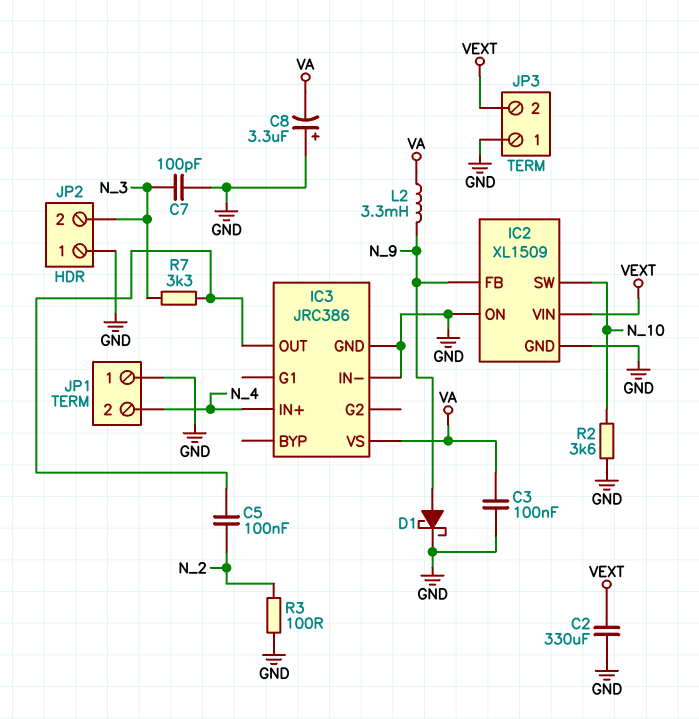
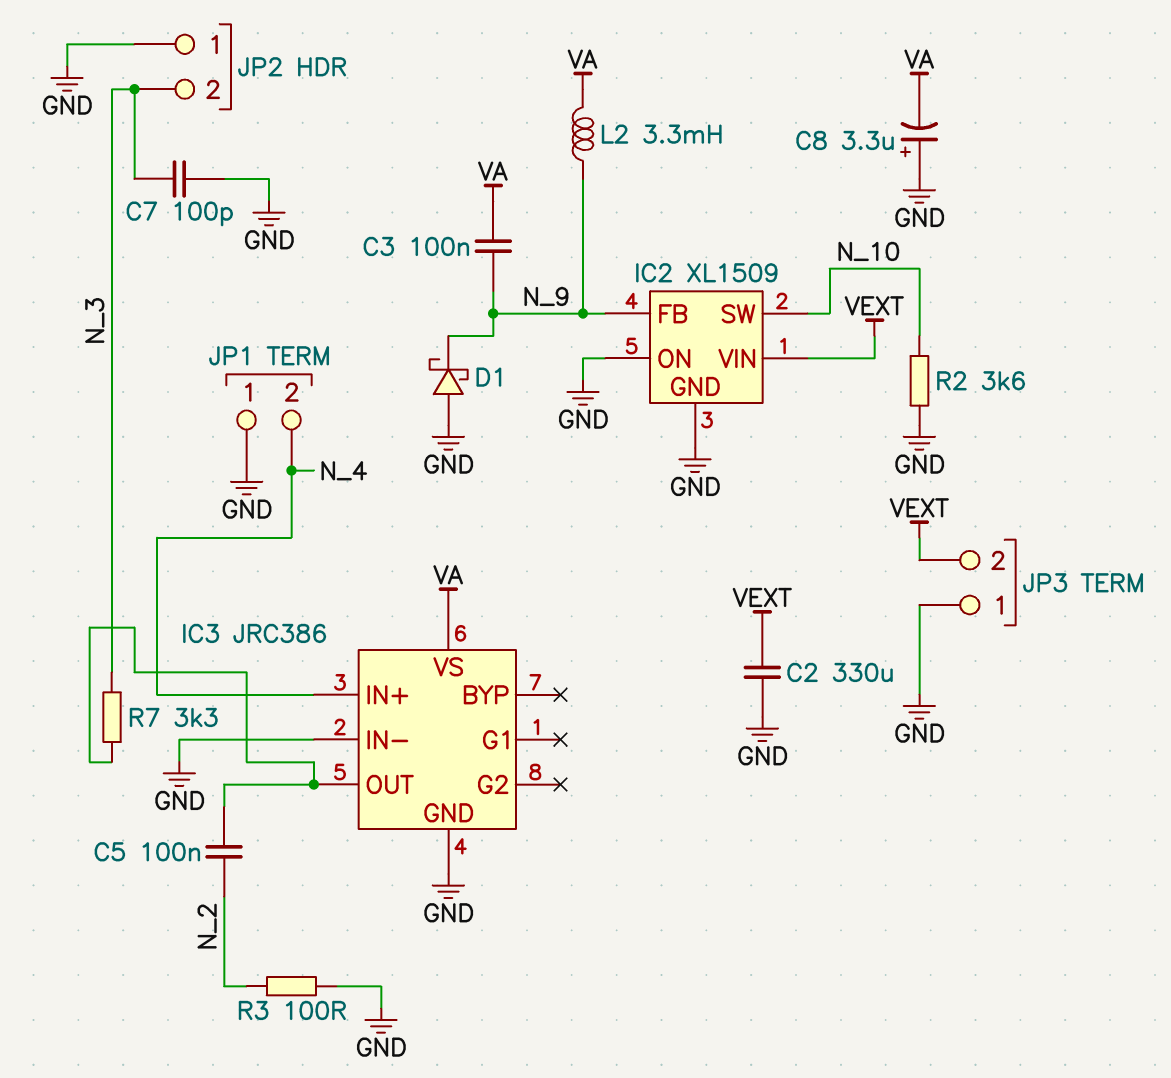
C3: 100nF (GND, VA) -> 100nF (N_9, VA)
D1: schottky (A N_9, K GND) -> schottky (A GND, K N_9)

